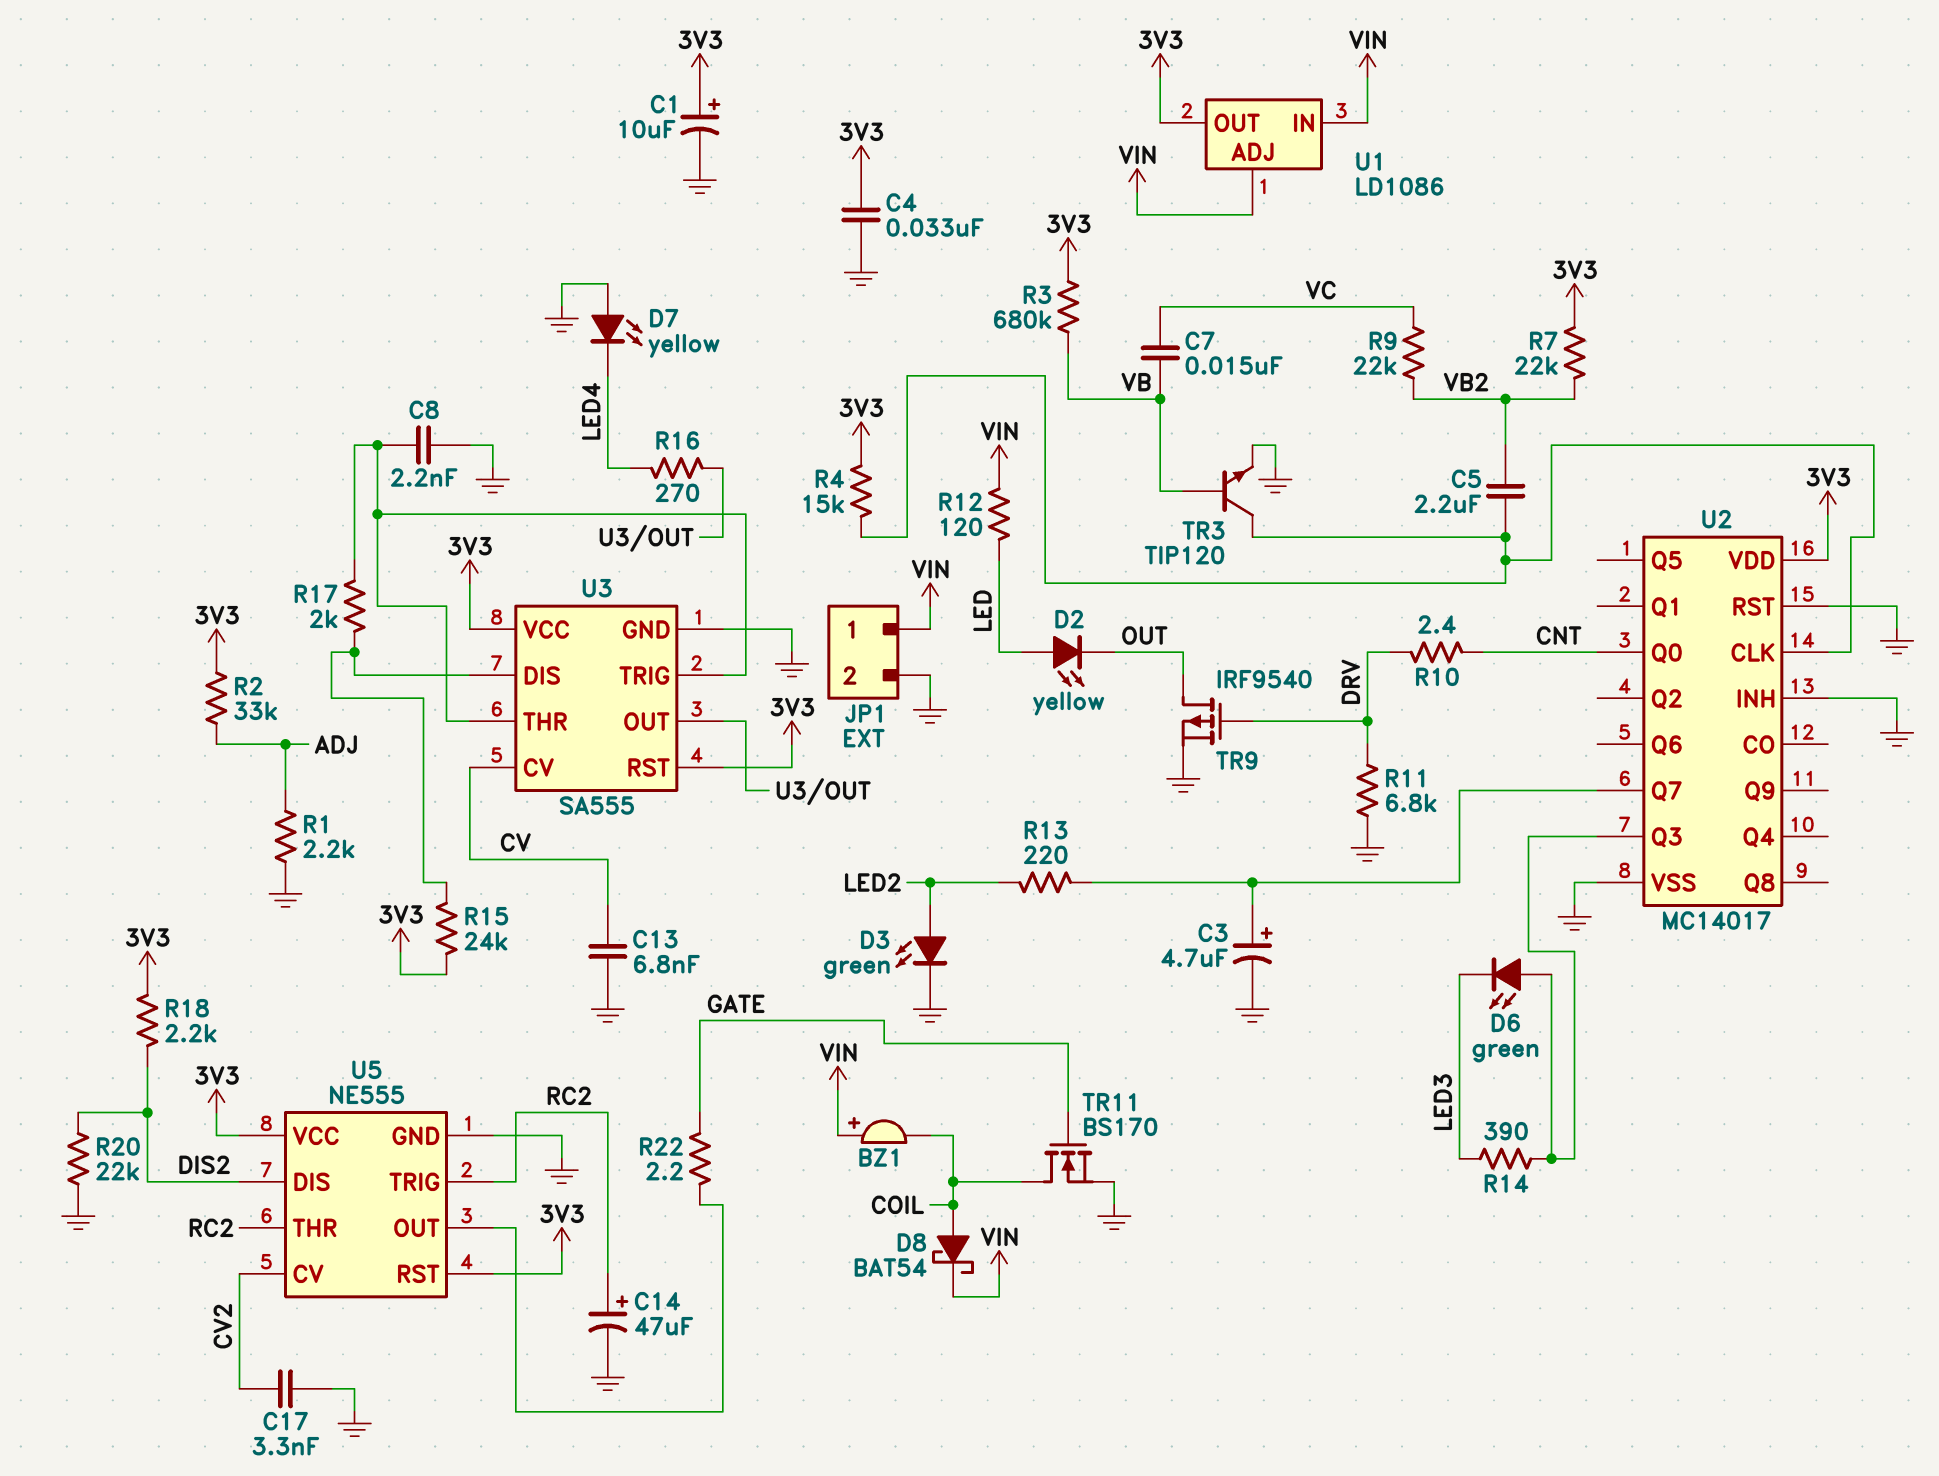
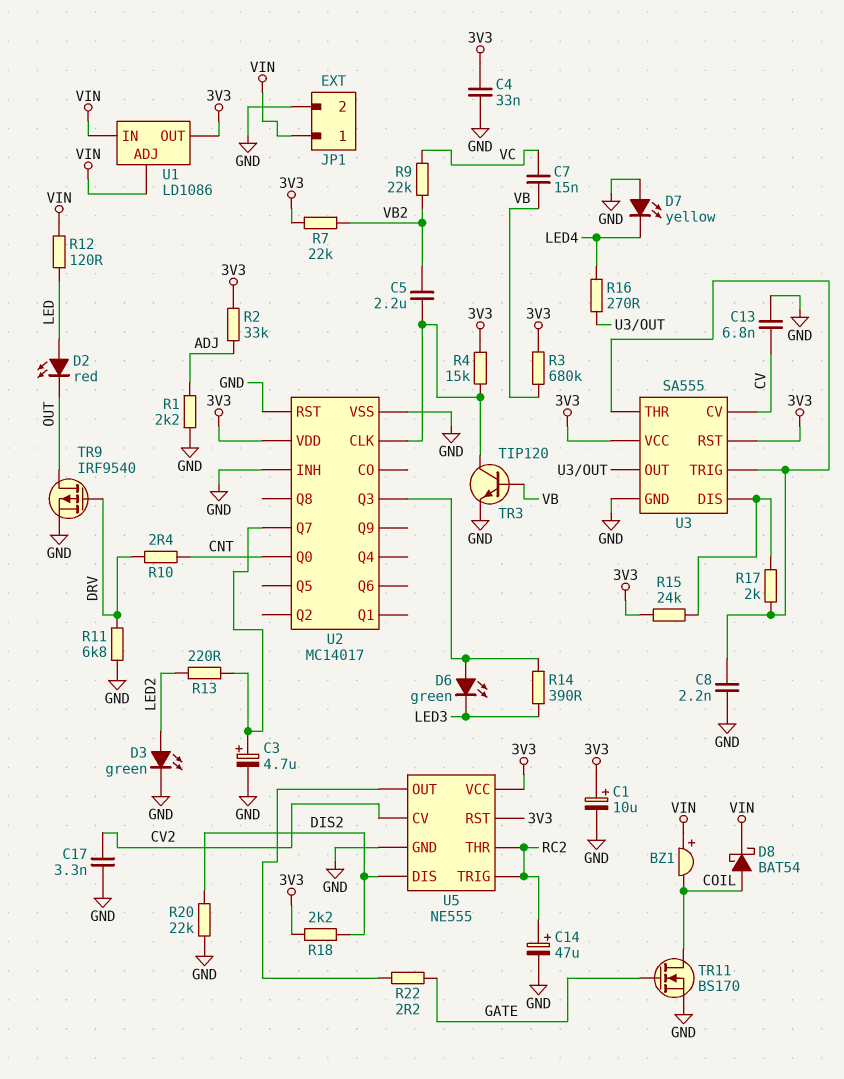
D2: LED yellow (A LED, K OUT) -> LED red (A LED, K OUT)

